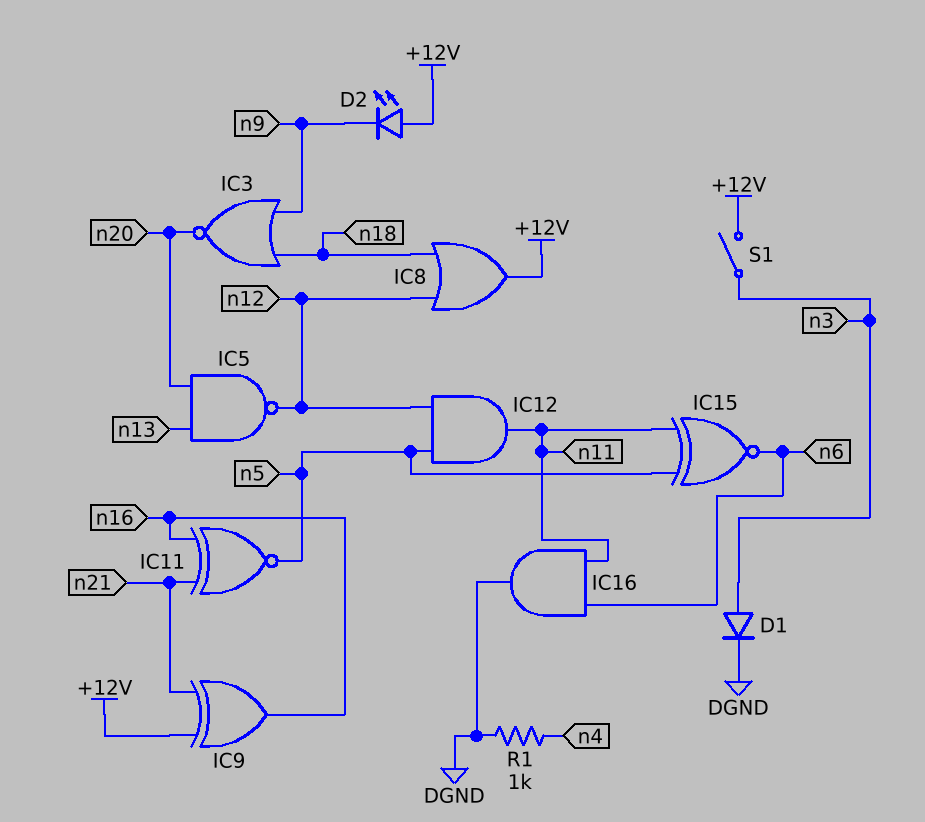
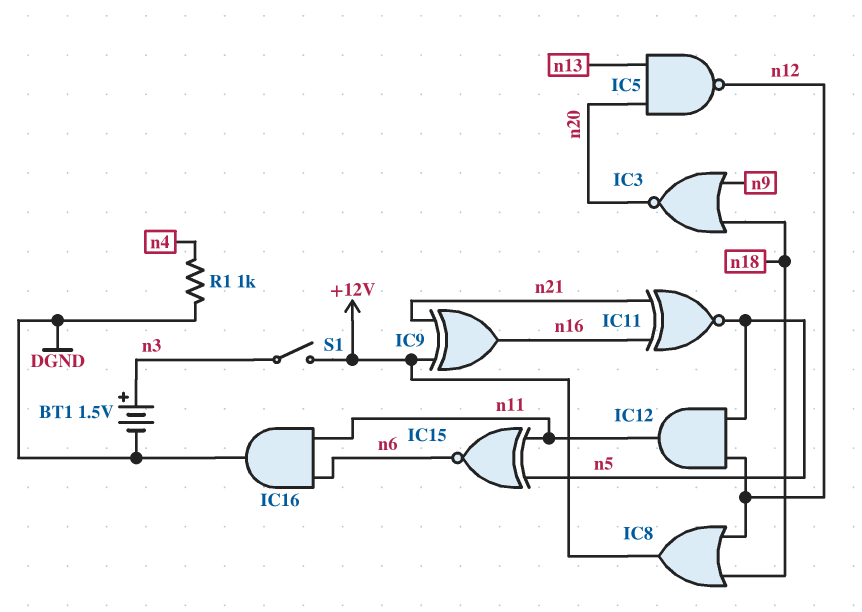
BT1: none -> 1.5V (plus n3, minus DGND)
D1: diode (A n3, K DGND) -> none
D2: LED (A +12V, K n9) -> none

